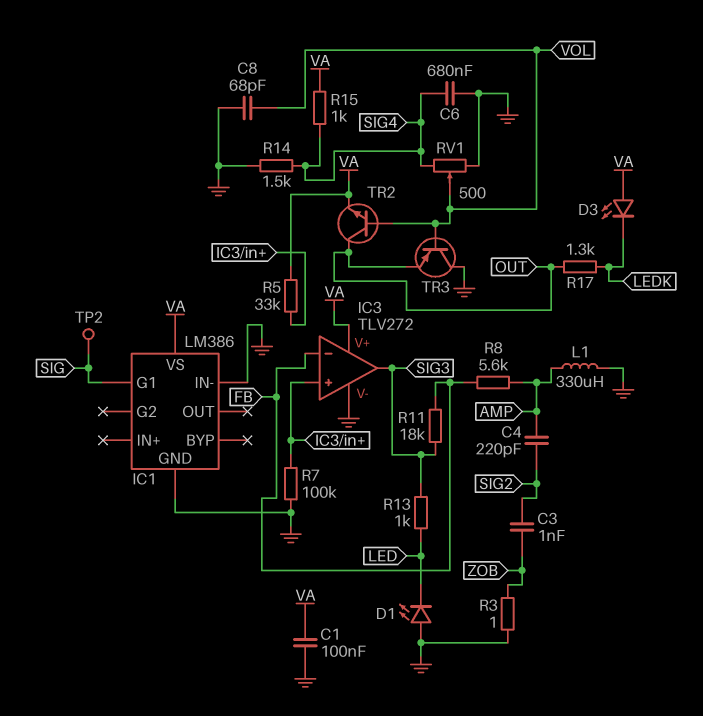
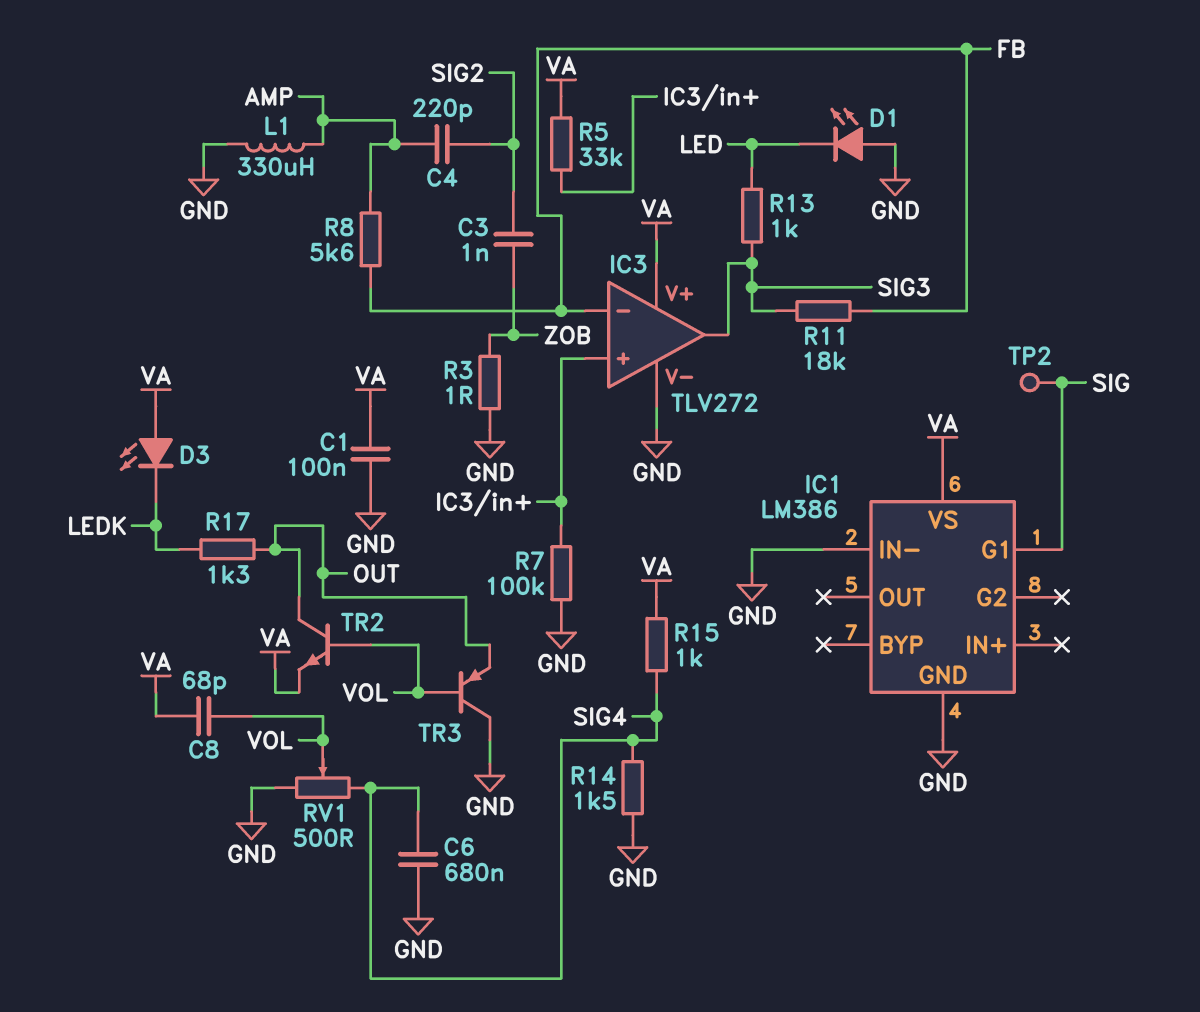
C8: 68pF (GND, VOL) -> 68pF (VA, VOL)

